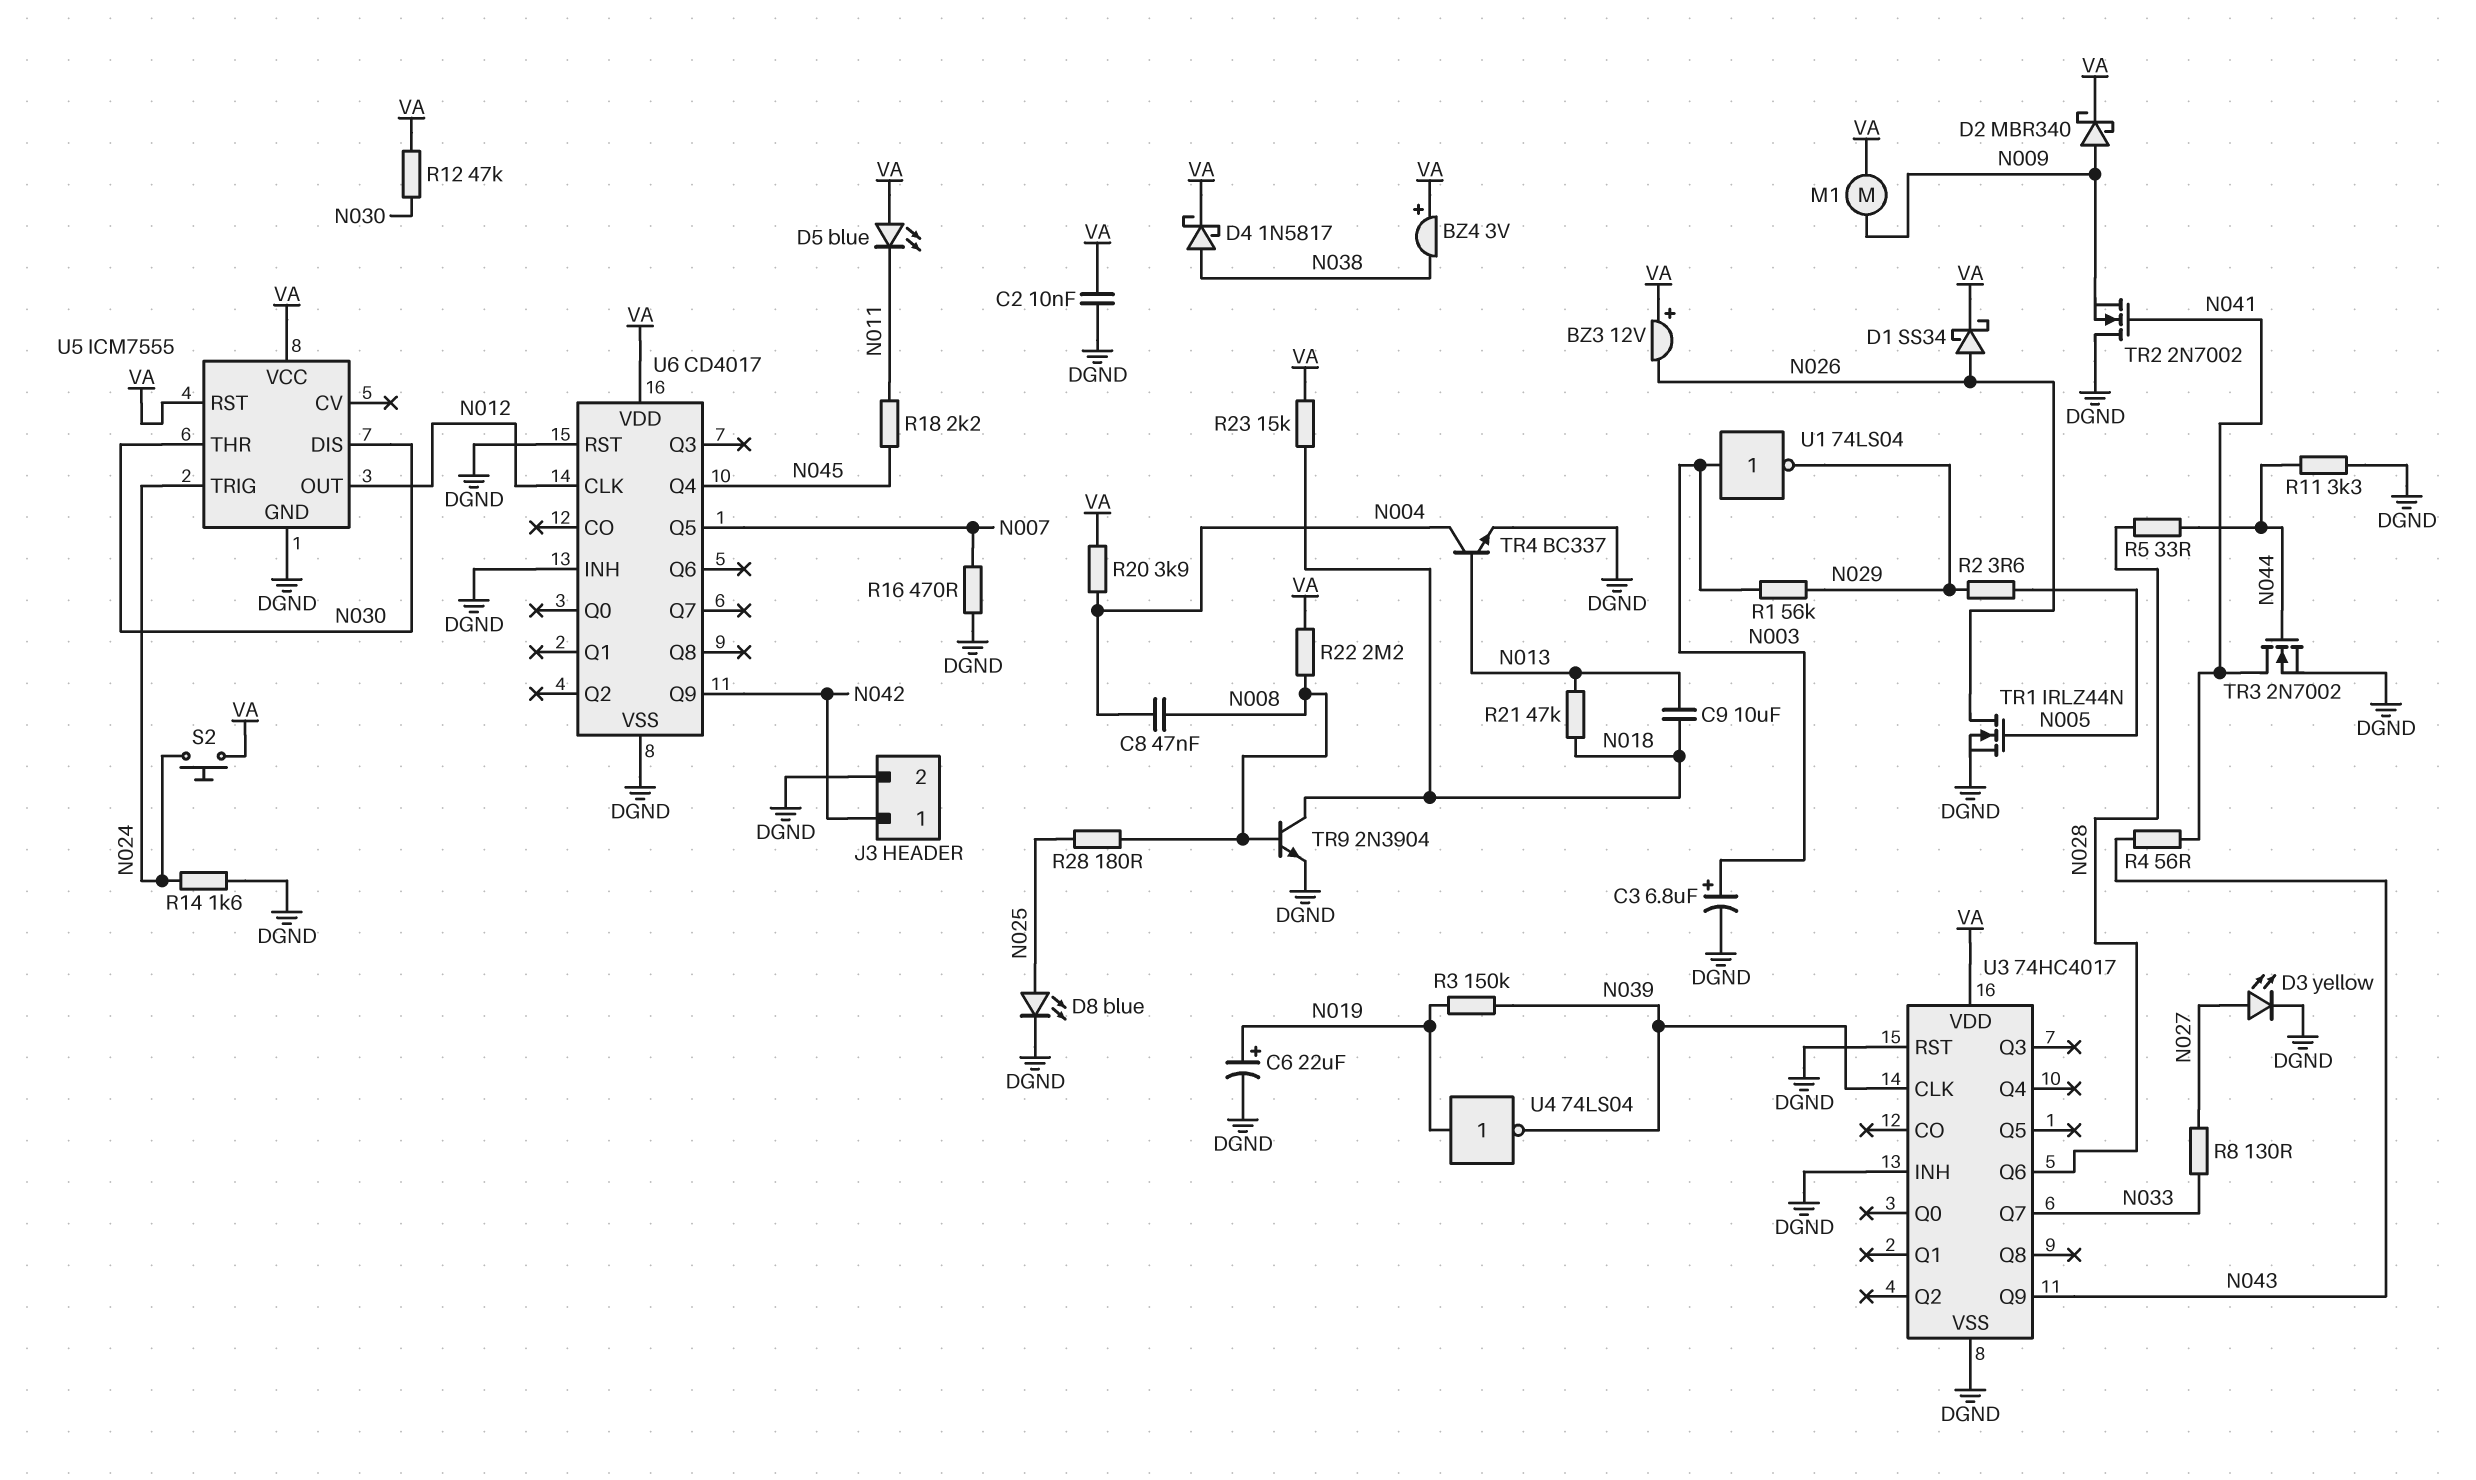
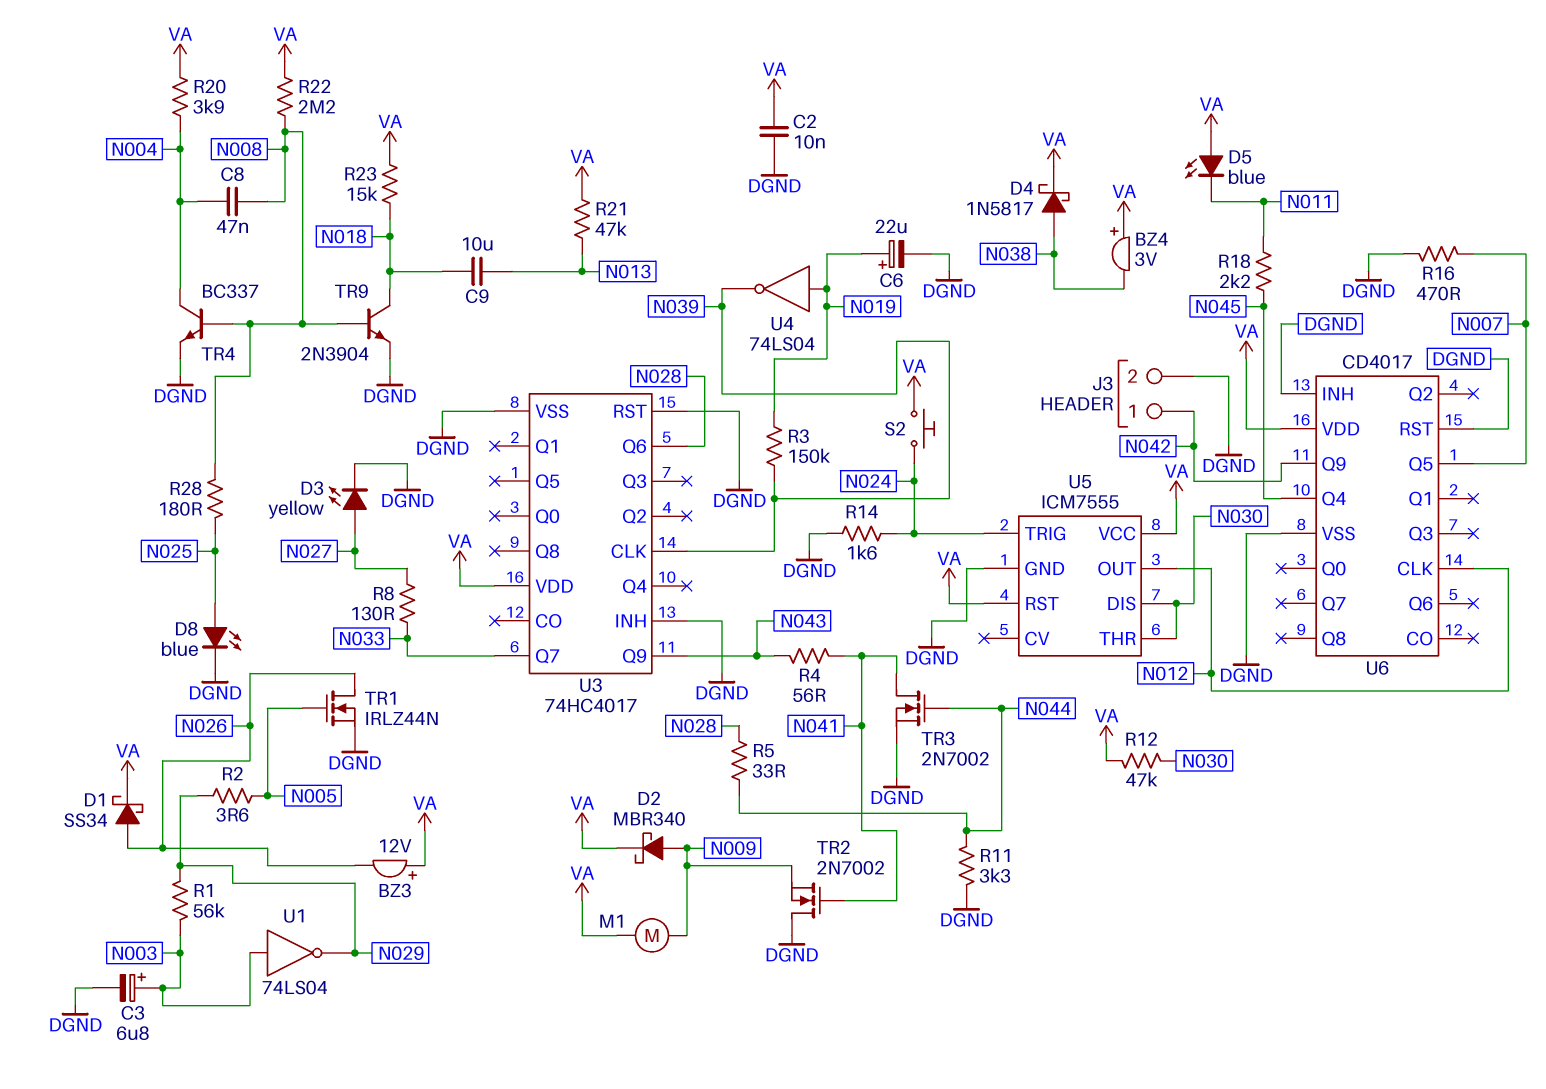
R21: 47k (N013, N018) -> 47k (N013, VA)
TR4: NPN BC337 (B N013, C N004, E DGND) -> NPN BC337 (B N008, C N004, E DGND)

